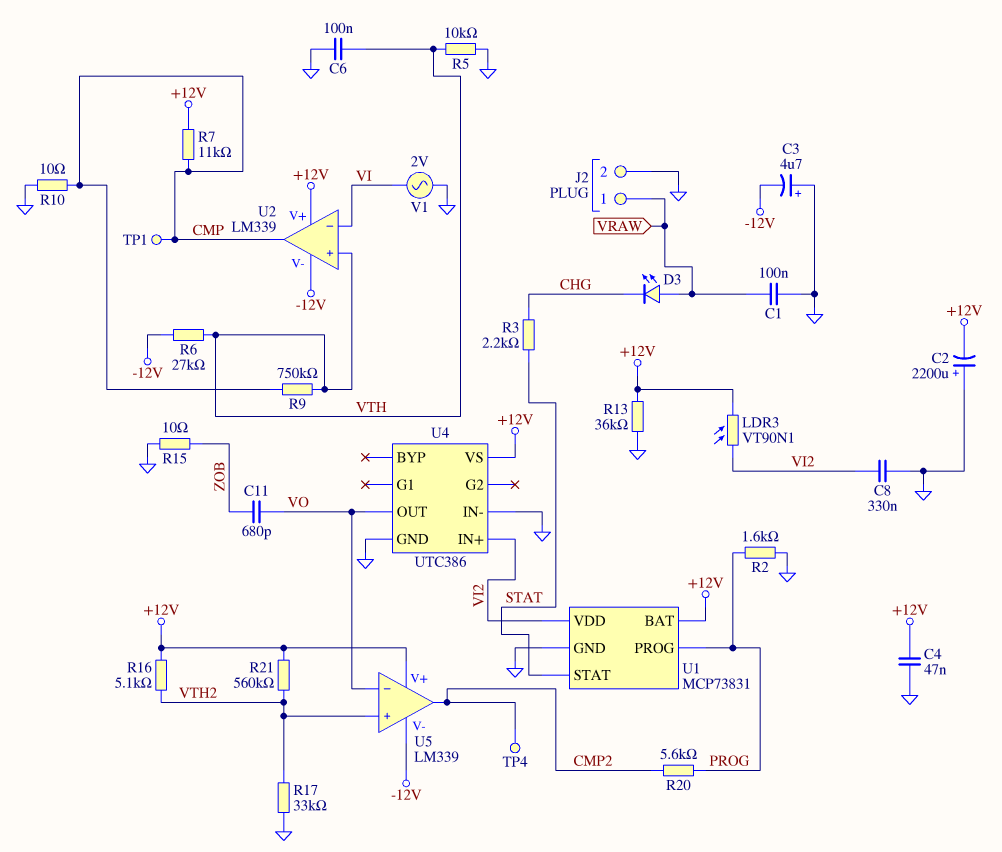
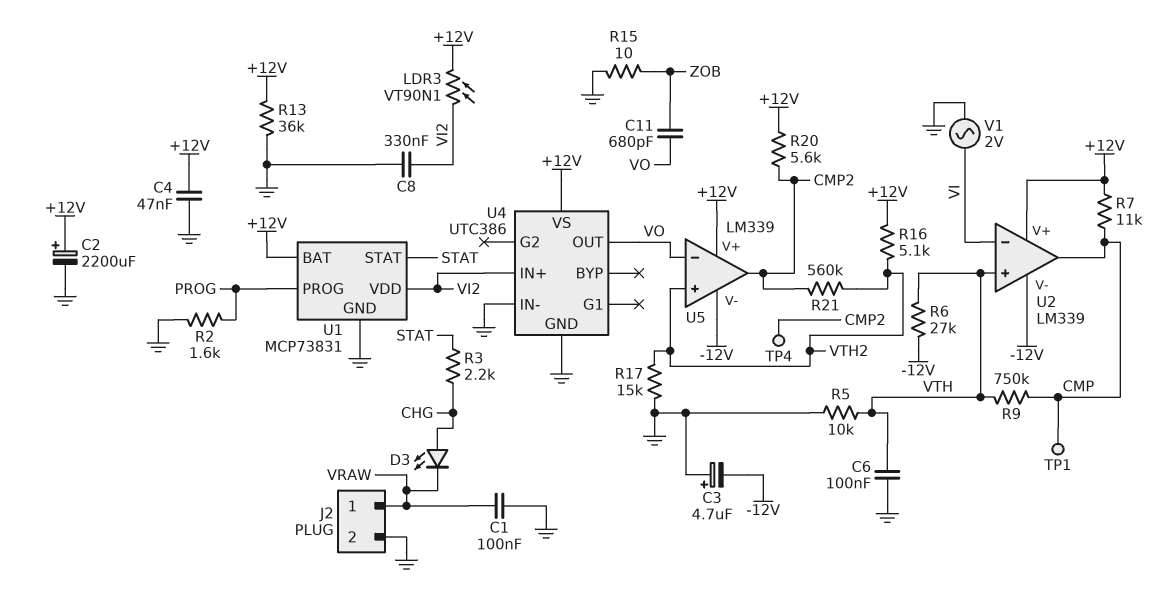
C2: 2200uF (plus GND, minus +12V) -> 2200uF (plus +12V, minus GND)
D3: LED (A VRAW, K CHG) -> LED (A CHG, K VRAW)
R10: 10 (CMP, GND) -> none
R17: 33k (GND, VTH2) -> 15k (GND, VTH2)
R20: 5.6k (CMP2, PROG) -> 5.6k (+12V, CMP2)
R21: 560k (+12V, VTH2) -> 560k (CMP2, VTH2)

